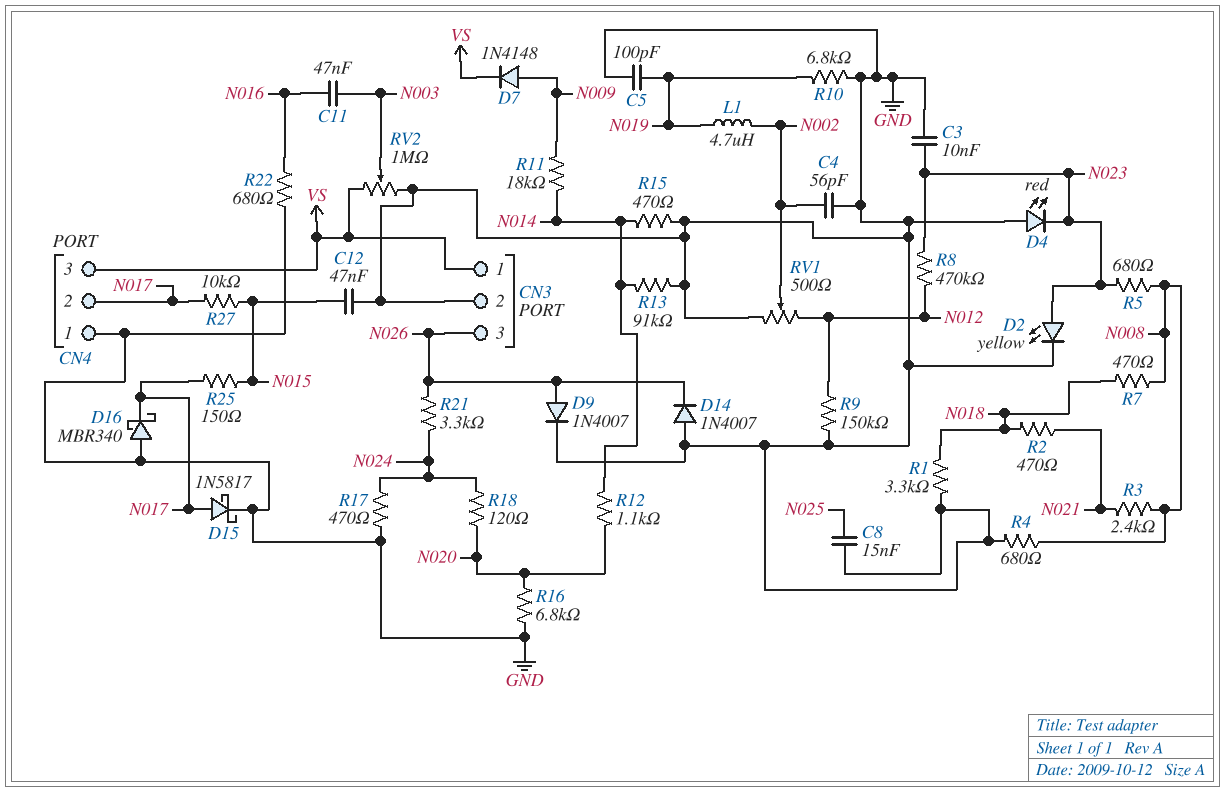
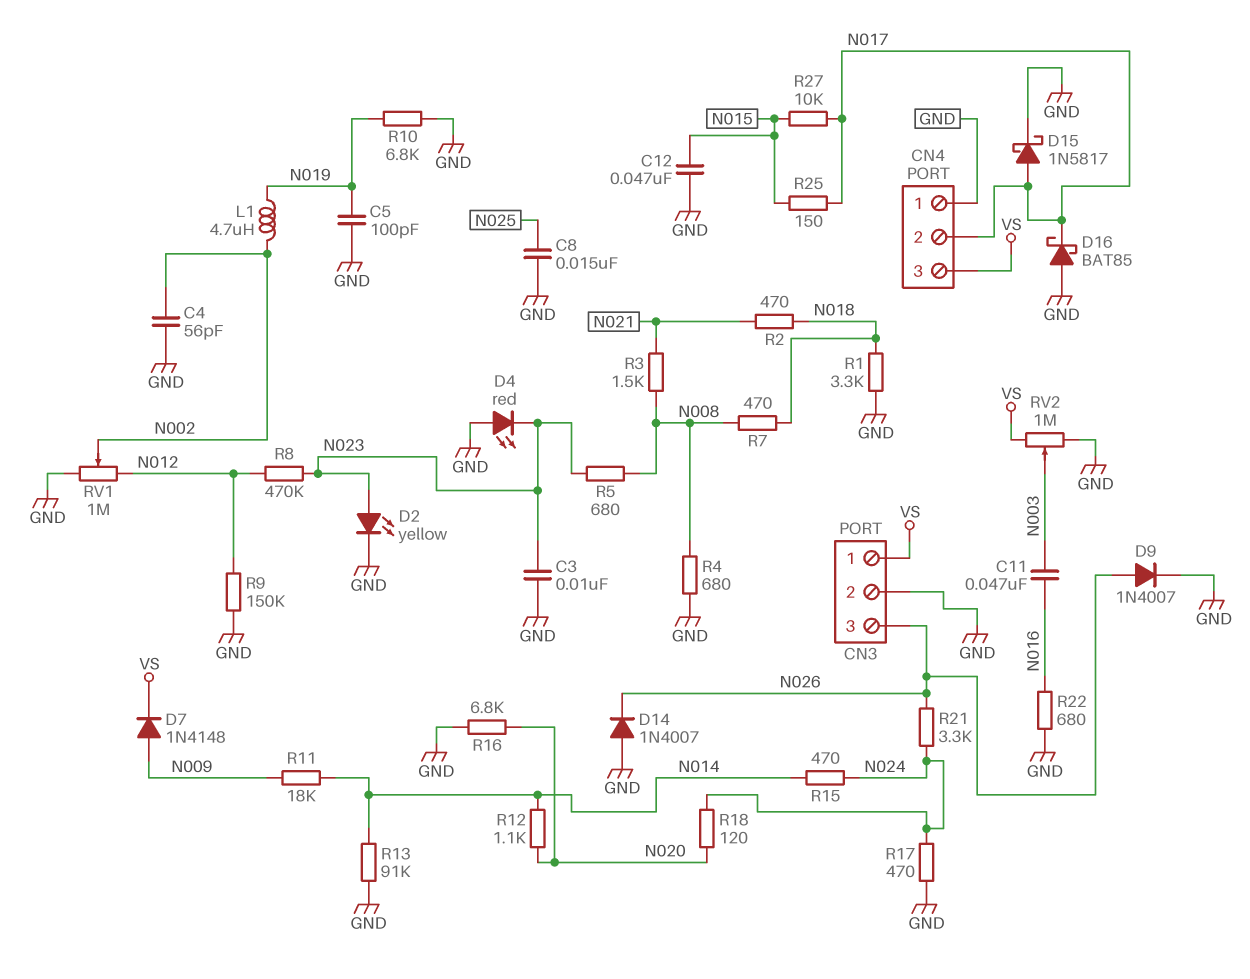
D16: schottky MBR340 (A GND, K N017) -> schottky BAT85 (A GND, K N017)
R3: 2.4k (N008, N021) -> 1.5k (N008, N021)
R15: 470 (GND, N014) -> 470 (N014, N024)
RV1: 500 (GND, N012, wiper N002) -> 1M (GND, N012, wiper N002)

